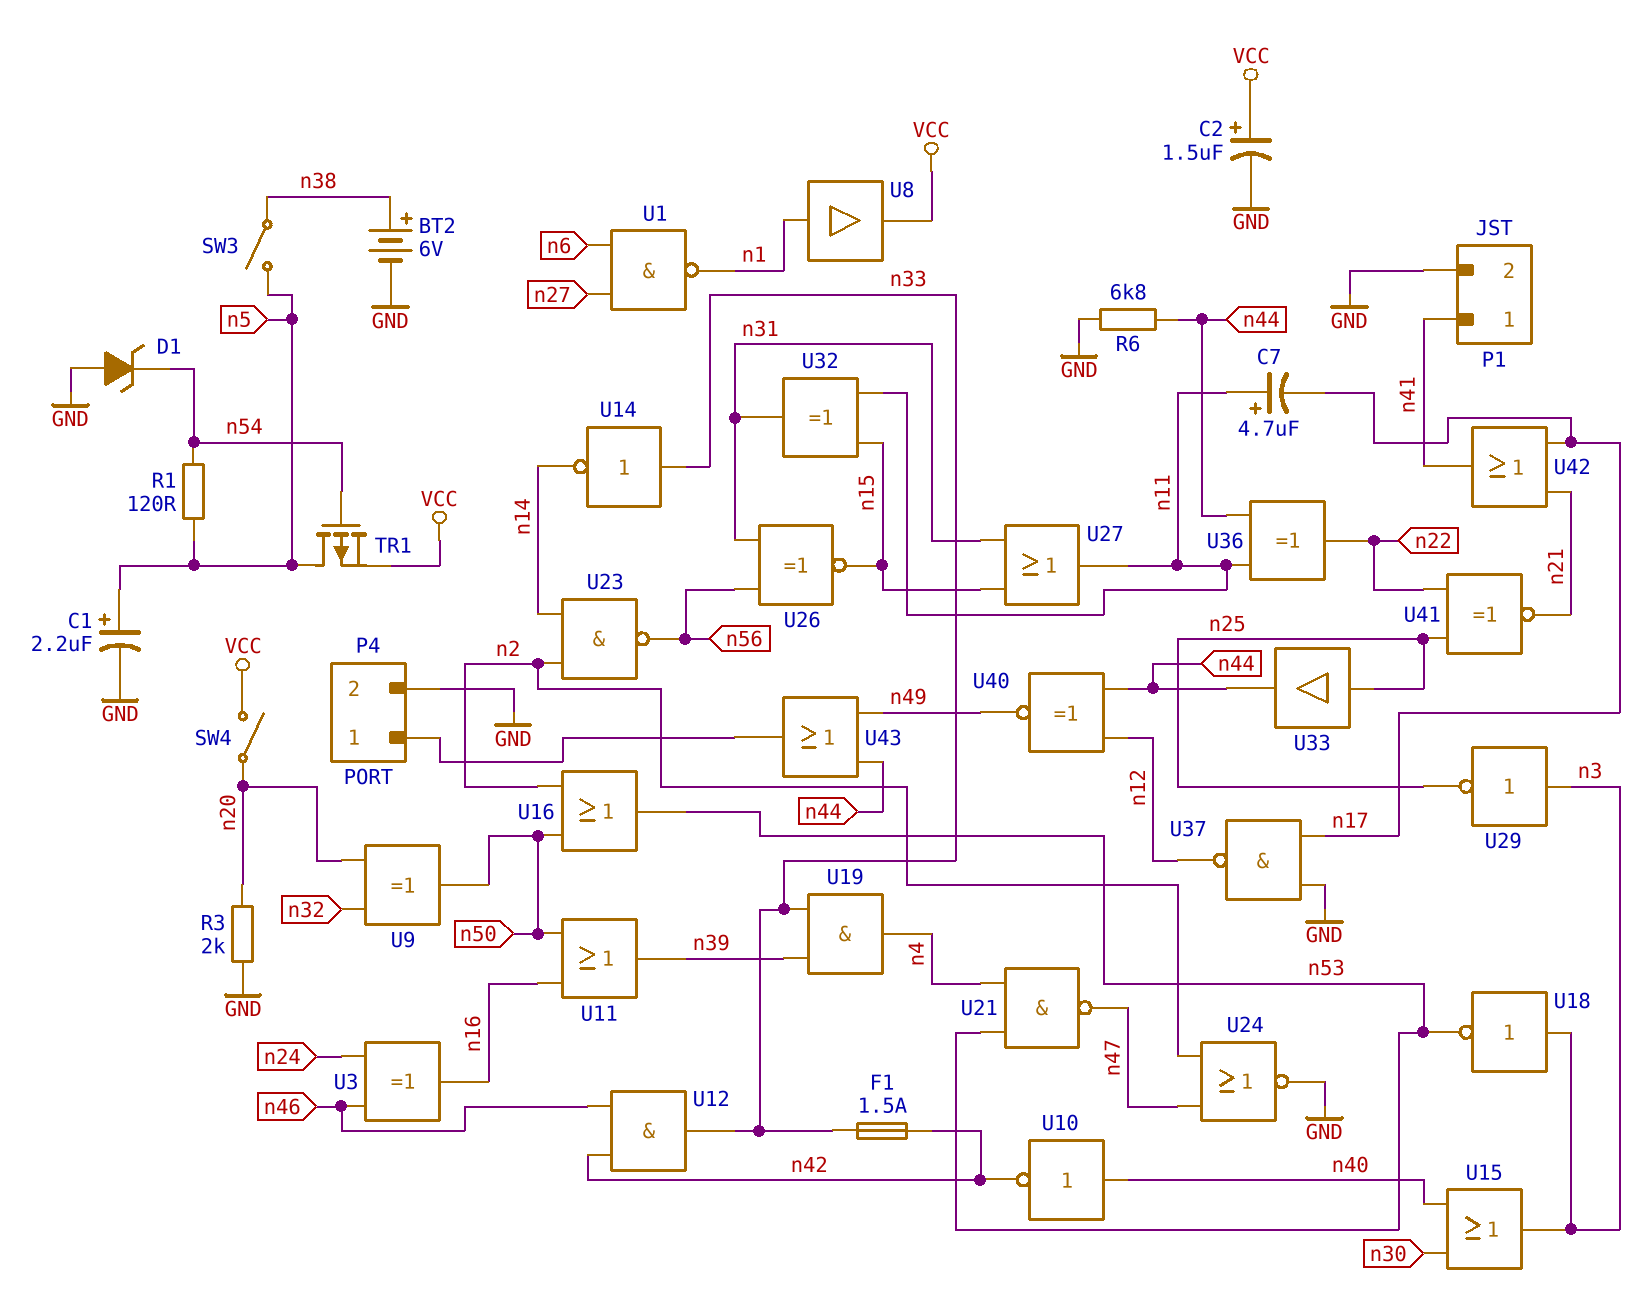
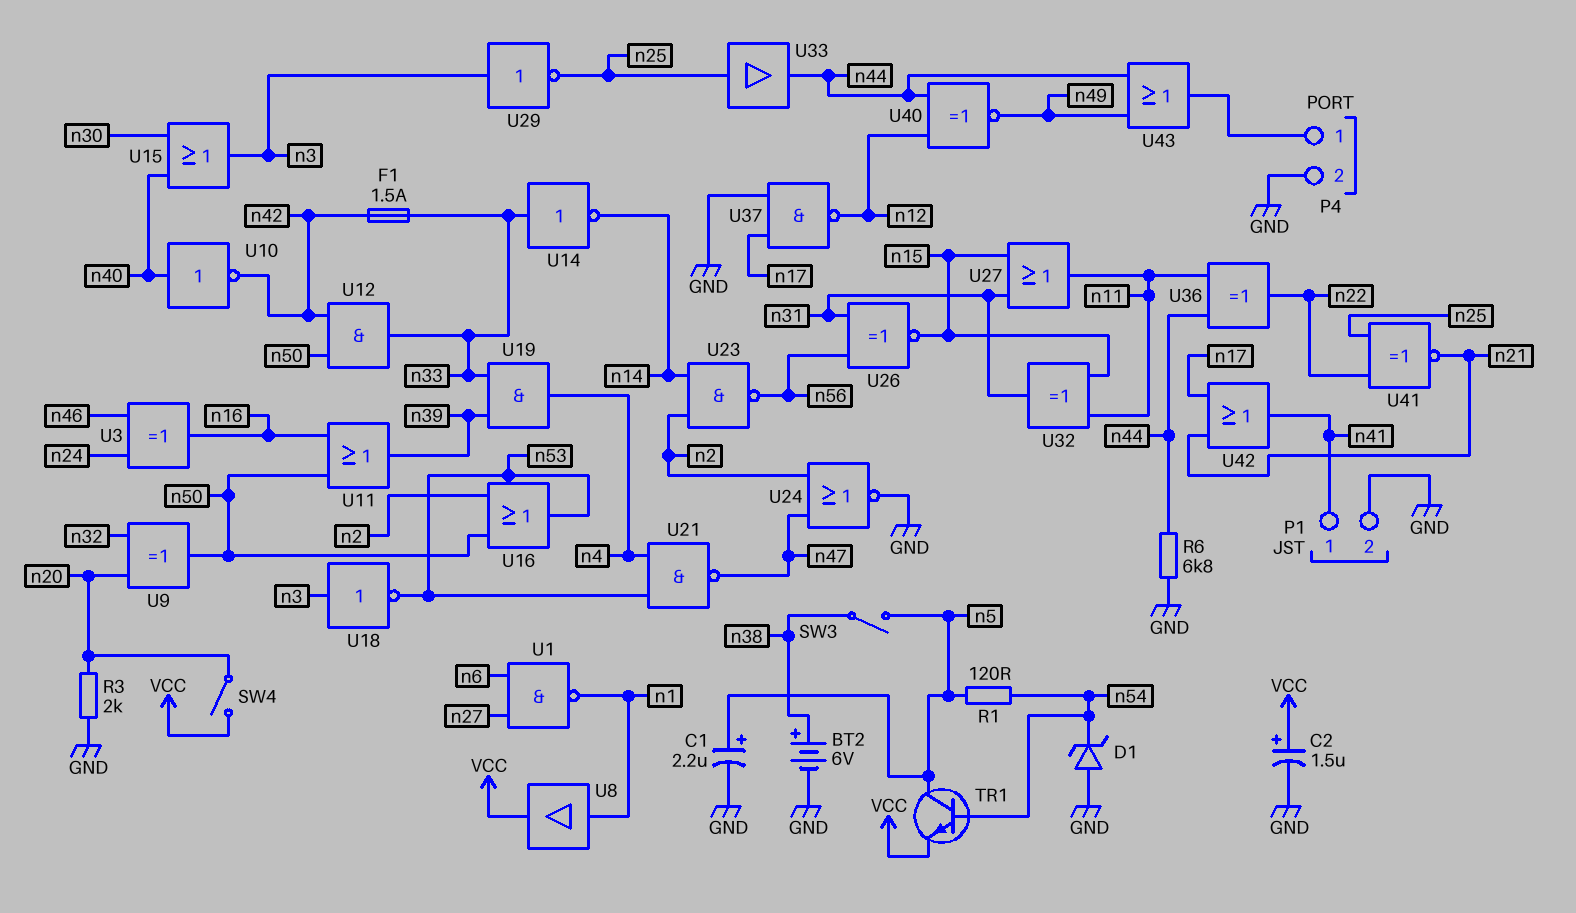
C7: 4.7uF (plus n11, minus n17) -> none
TR1: PMOS (G n54, D n5, S VCC) -> NPN (B n54, C n5, E VCC)
U12: AND (in n42, in n46, out n33) -> AND (in n42, in n50, out n33)

